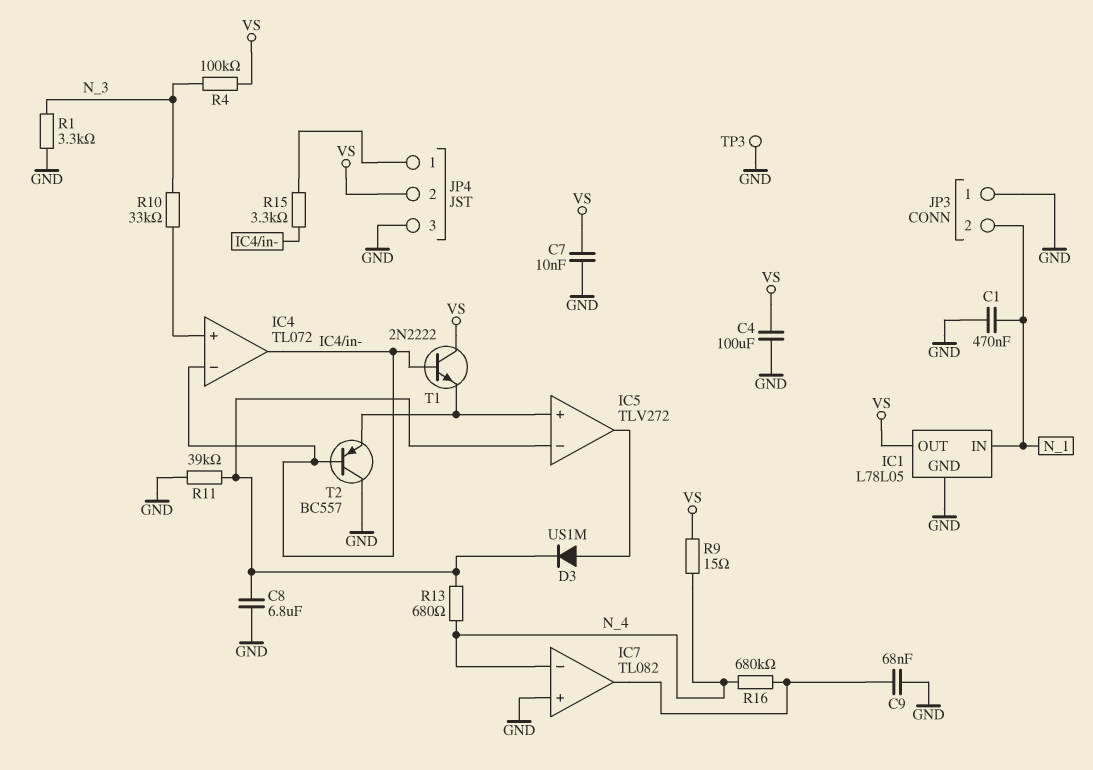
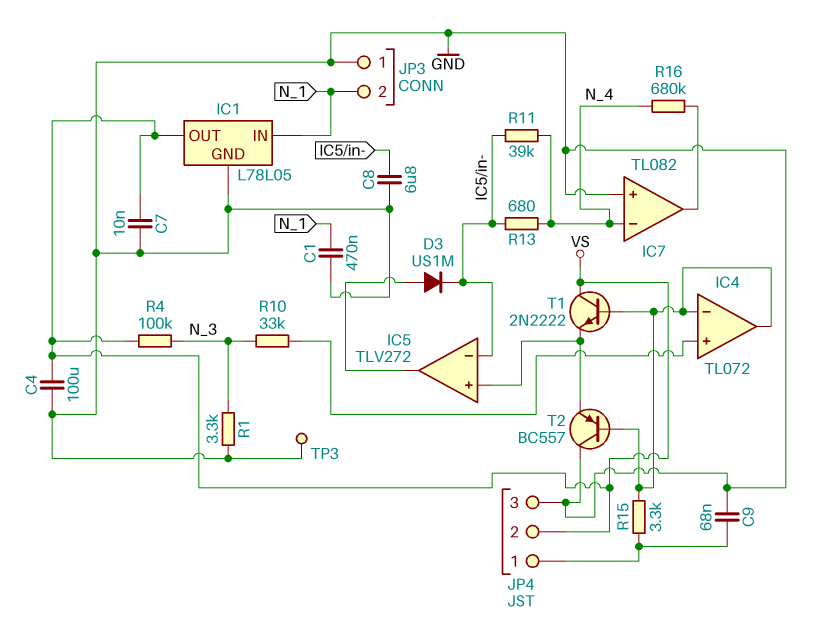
C9: 68nF (GND, IC7/out) -> 68nF (GND, JP4/1)
R9: 15 (N_4, VS) -> none
R11: 39k (GND, IC5/in-) -> 39k (IC5/in-, N_4)

